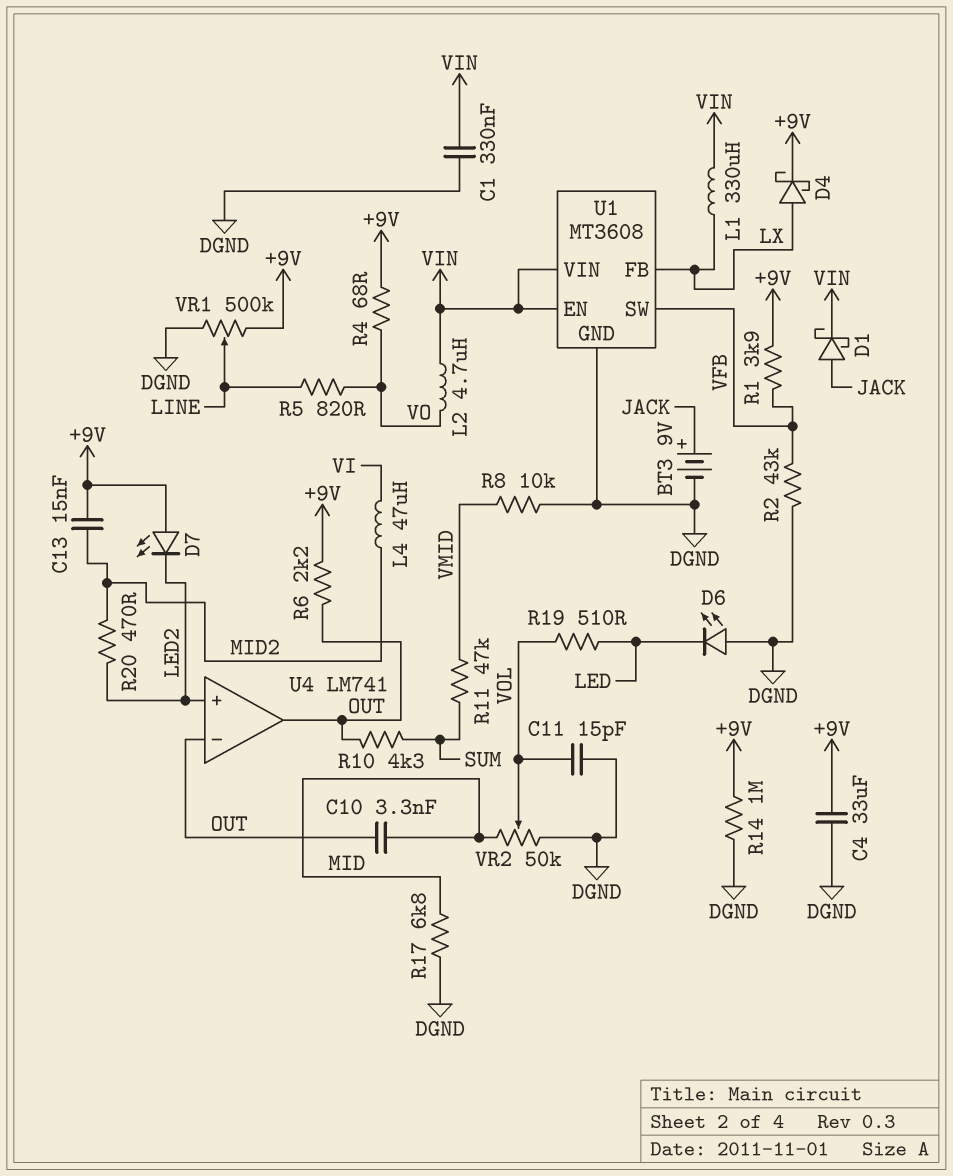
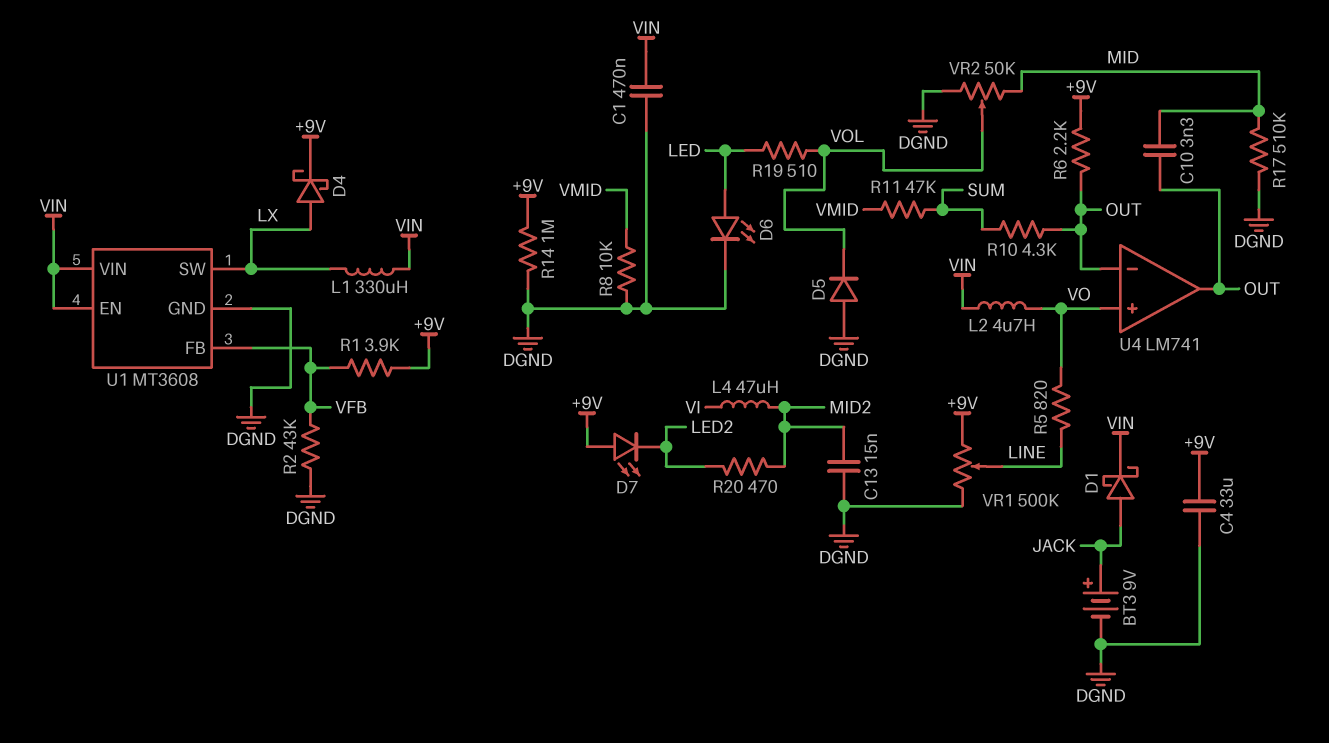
C1: 330nF (DGND, VIN) -> 470nF (DGND, VIN)
C11: 15pF (DGND, VOL) -> none
C13: 15nF (+9V, MID2) -> 15nF (DGND, MID2)
D5: none -> diode (A DGND, K VOL)
D6: LED (A DGND, K LED) -> LED (A LED, K DGND)
R4: 68 (+9V, VO) -> none
R17: 6.8k (DGND, MID) -> 510k (DGND, MID)
U1 pin FB: LX -> VFB
U1 pin SW: VFB -> LX
U4 pin in+: LED2 -> VO

